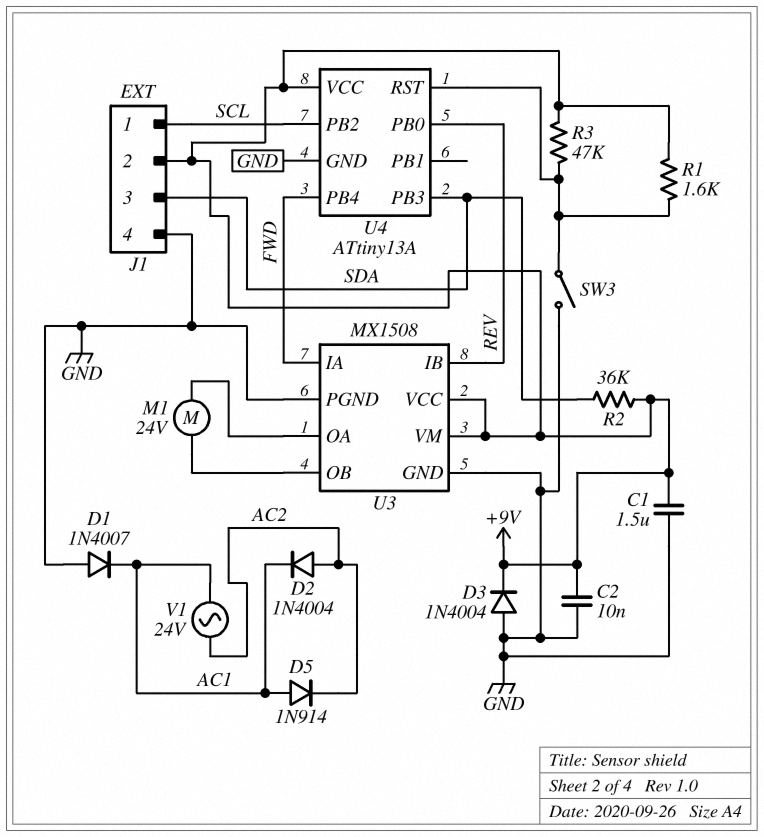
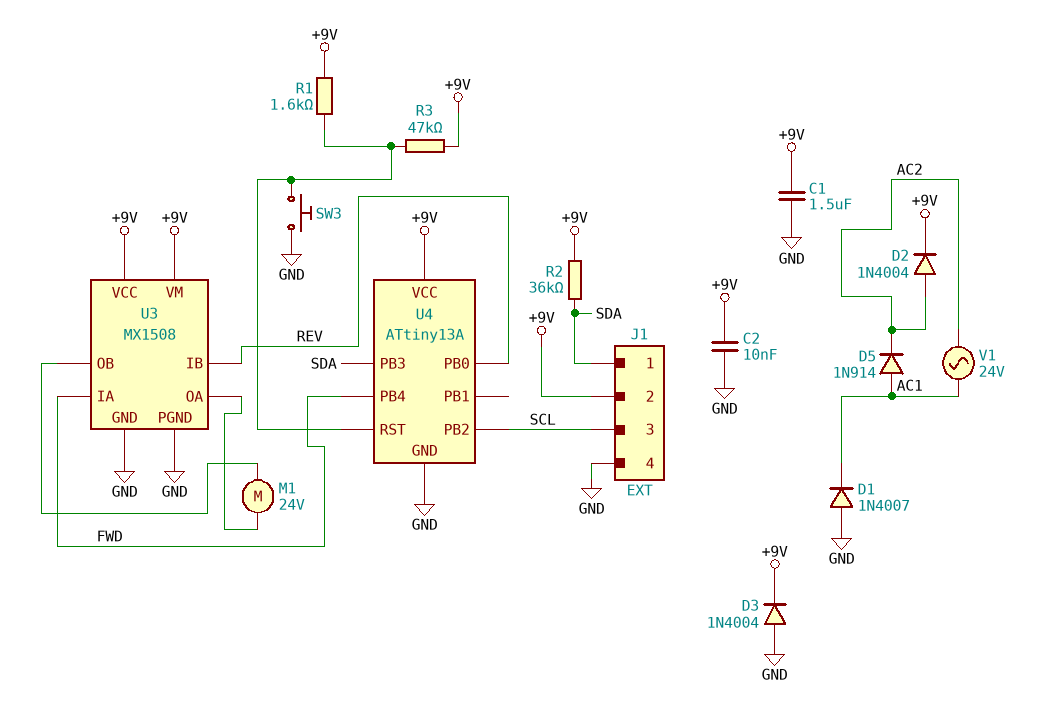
D2: diode 1N4004 (A AC2, K AC1) -> diode 1N4004 (A AC2, K +9V)
J1 pin 1: SCL -> SDA
J1 pin 3: SDA -> SCL
SW3: switch (GND, U4/RST) -> button (GND, U4/RST)

